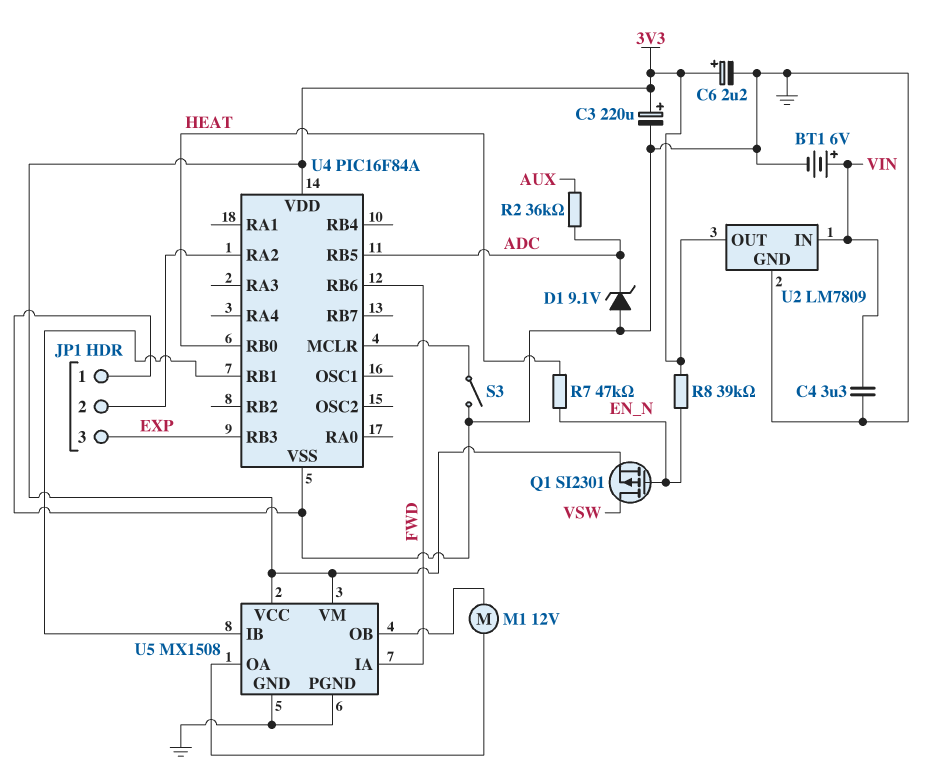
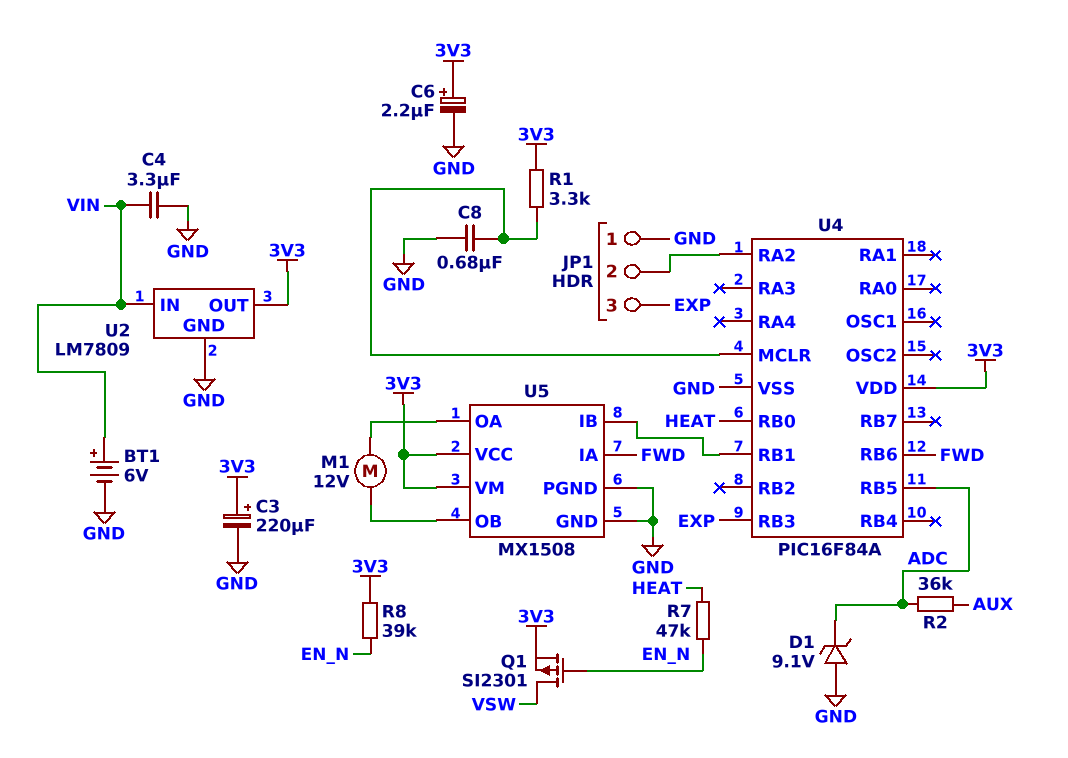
C8: none -> 680nF (GND, U4/MCLR)
R1: none -> 3.3k (3V3, U4/MCLR)
S3: switch (GND, U4/MCLR) -> none

